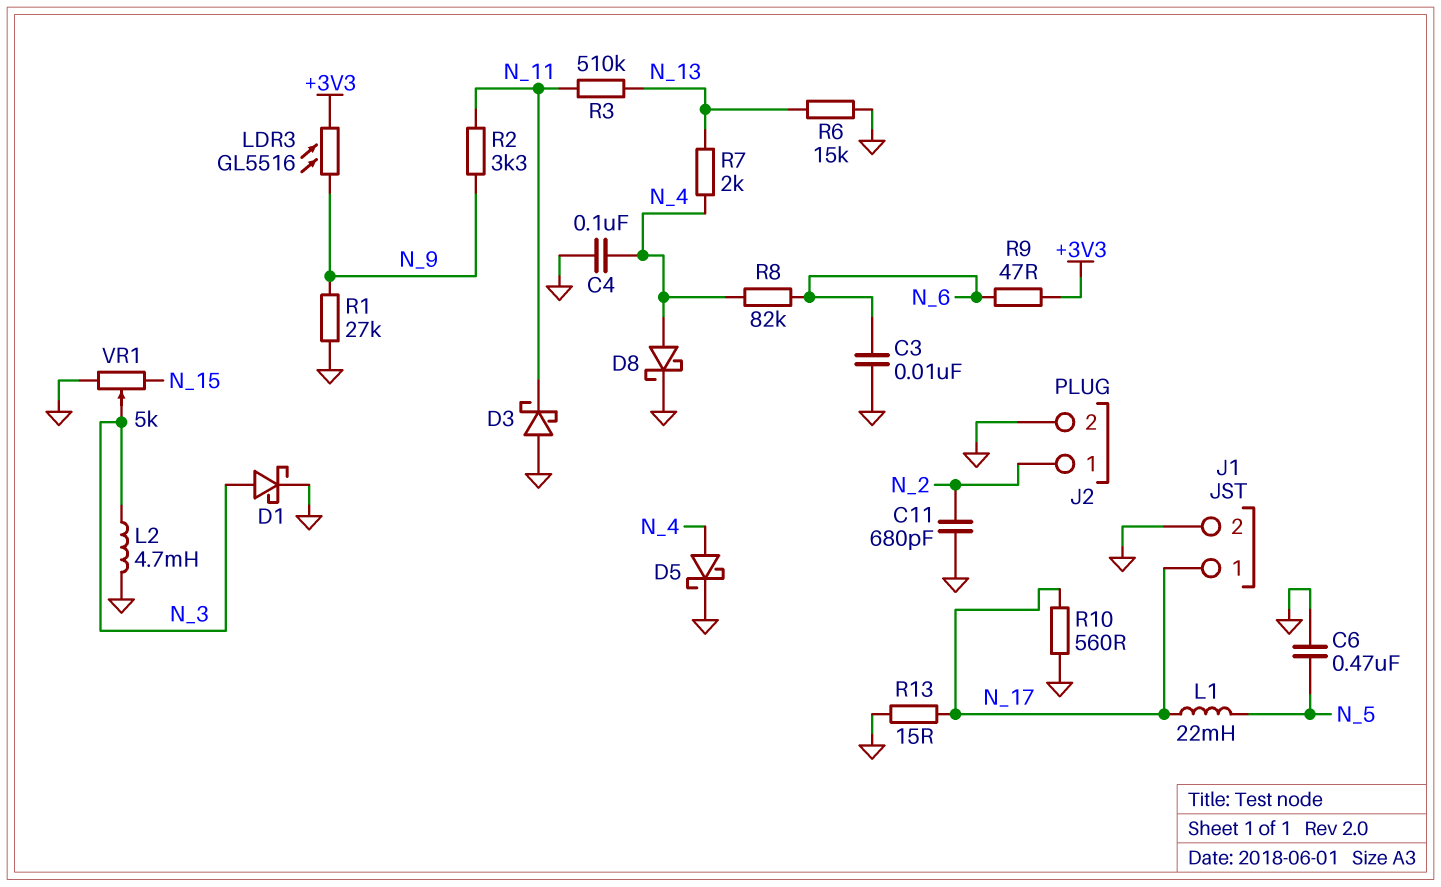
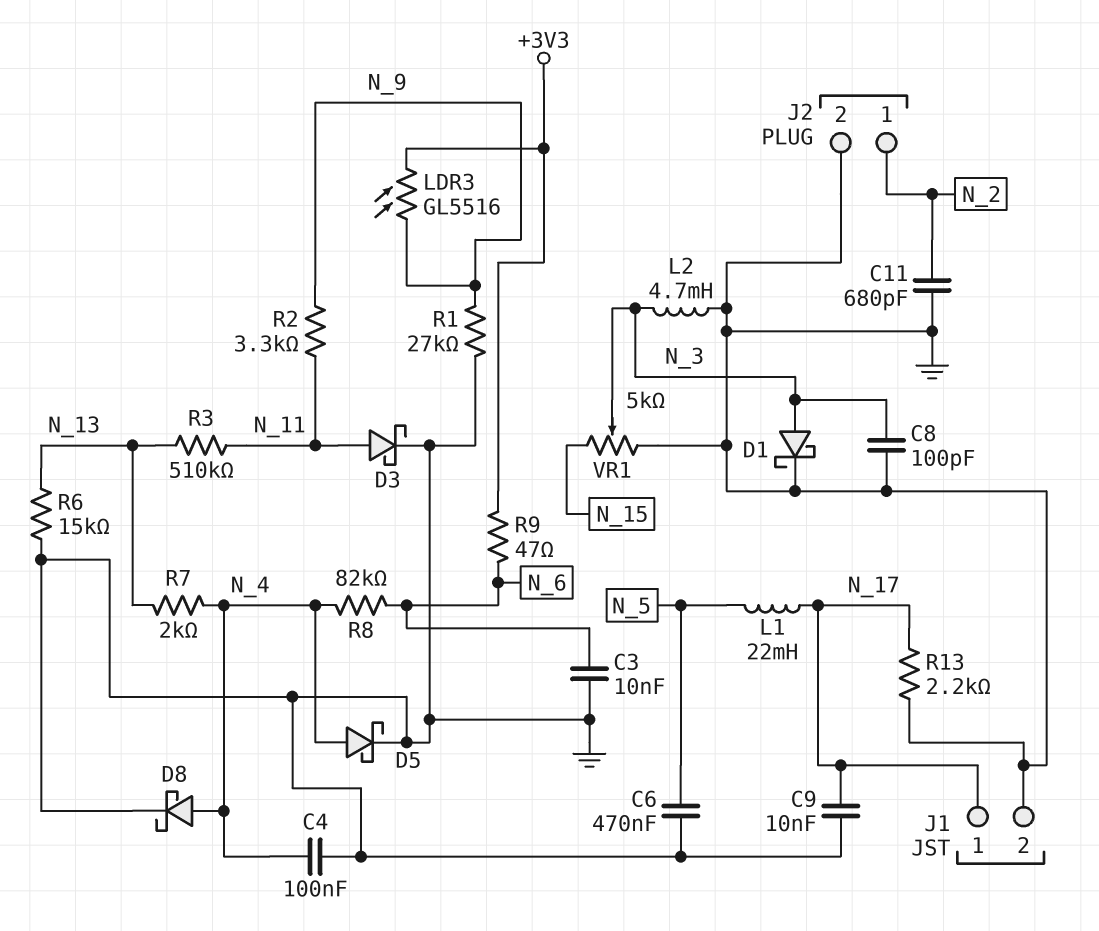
C8: none -> 100pF (GND, N_3)
C9: none -> 10nF (GND, N_17)
D3: schottky (A GND, K N_11) -> schottky (A N_11, K GND)
R10: 560 (GND, N_17) -> none
R13: 15 (GND, N_17) -> 2.2k (GND, N_17)

